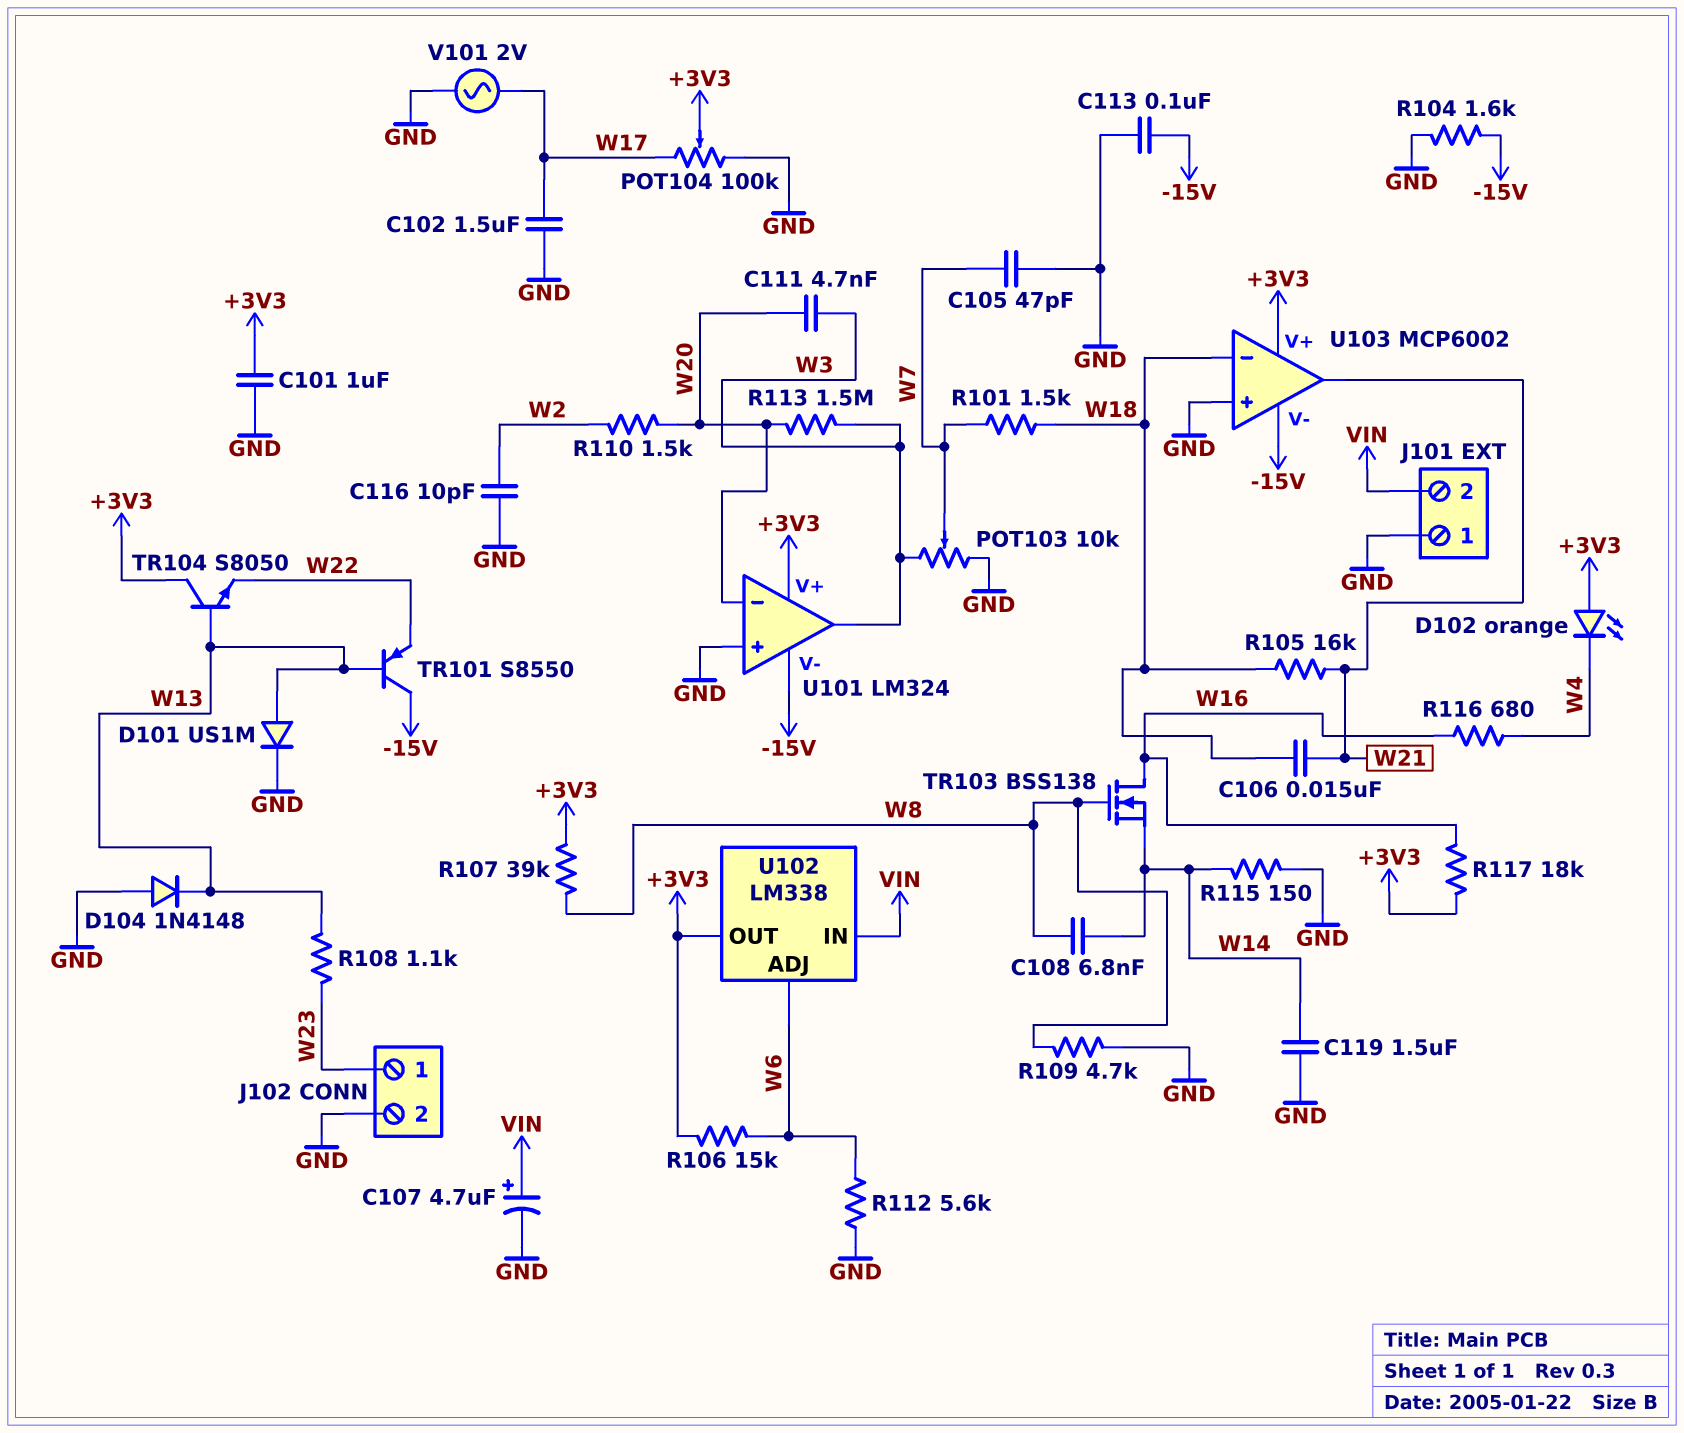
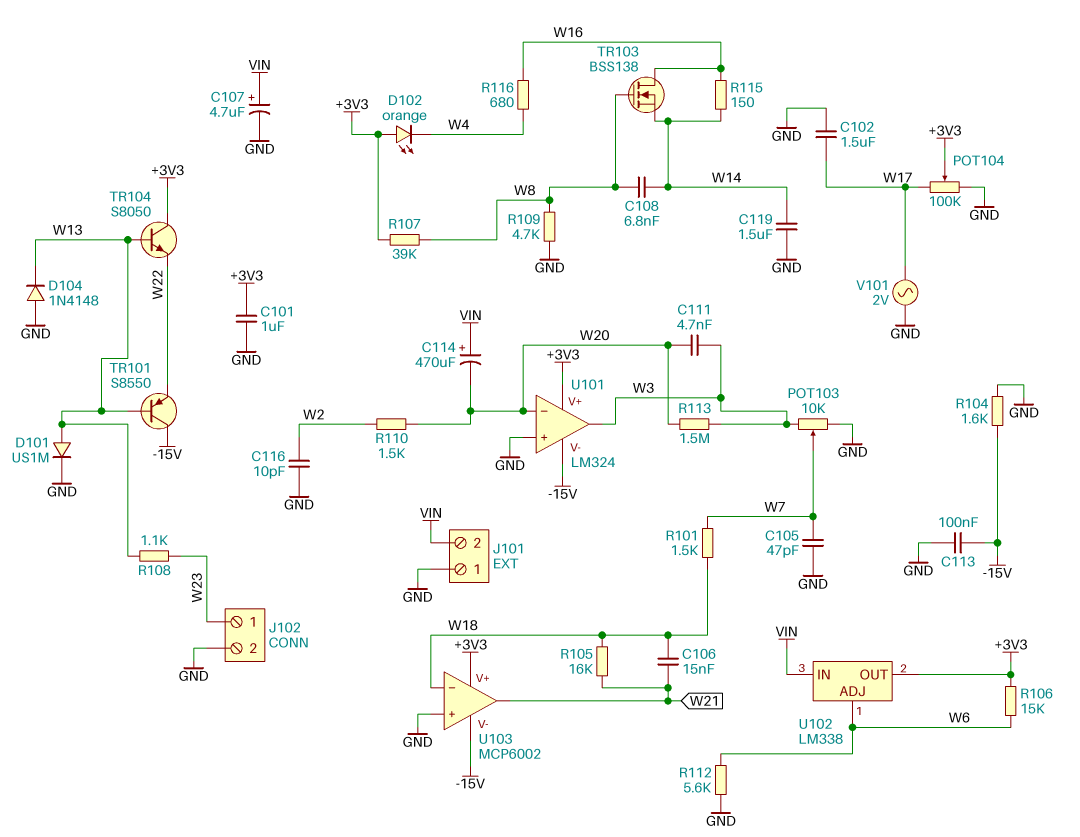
C114: none -> 470uF (plus VIN, minus W20)
R115: 150 (GND, W14) -> 150 (W14, W16)
R117: 18k (+3V3, W16) -> none

